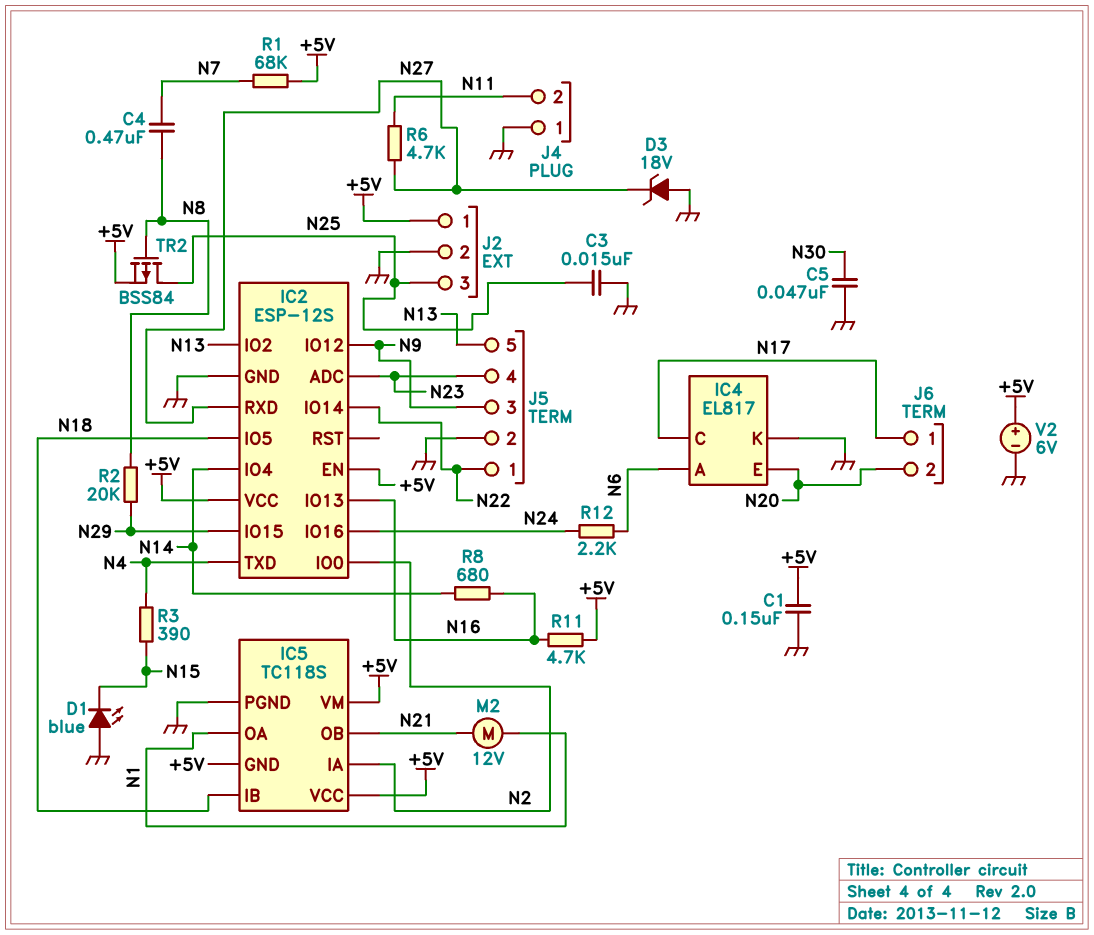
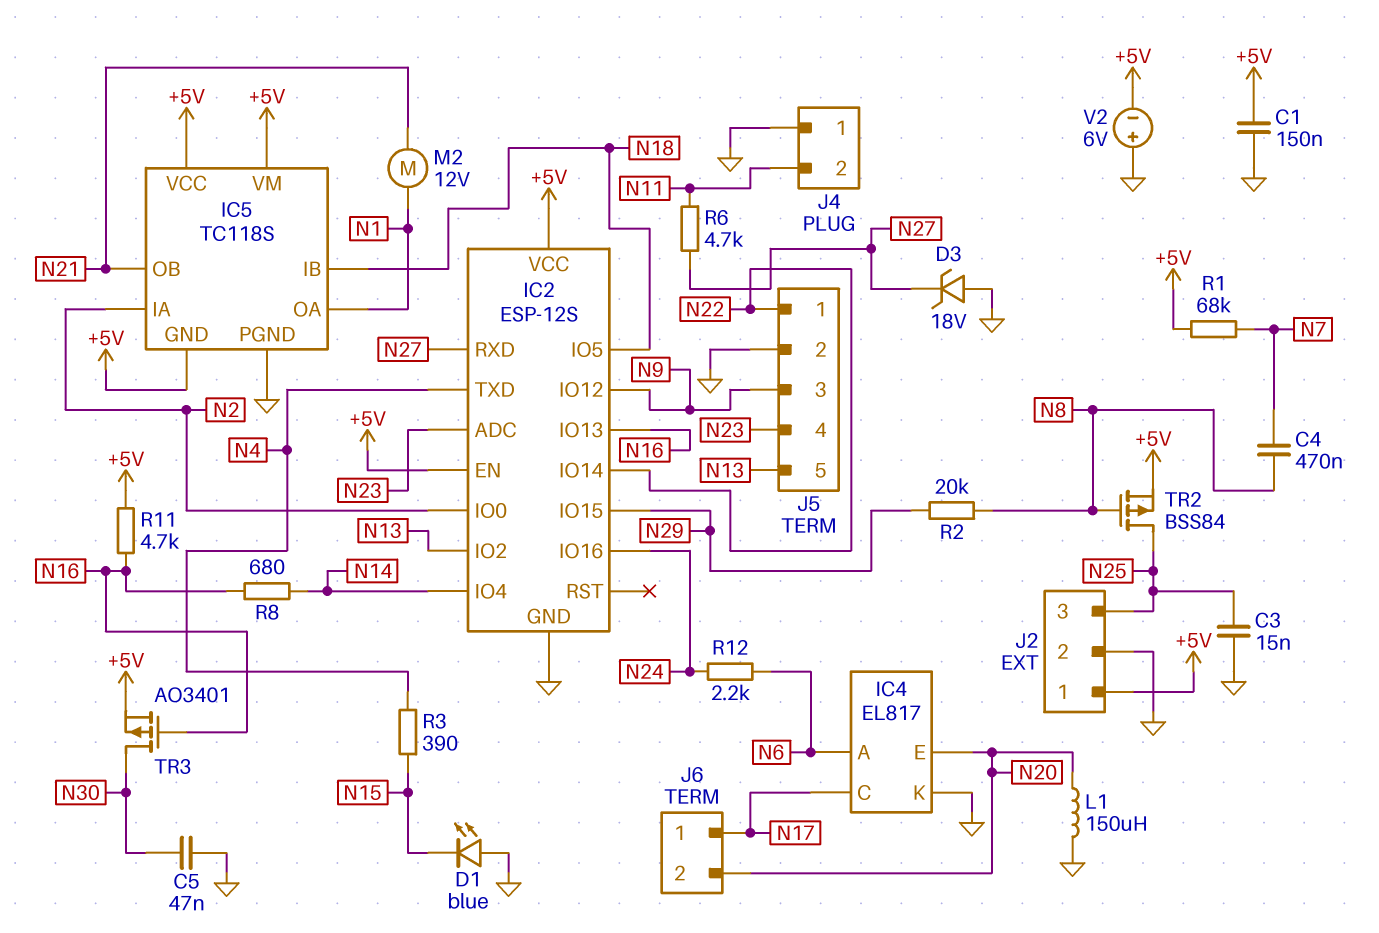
L1: none -> 150uH (GND, N20)
TR3: none -> PMOS AO3401 (G N16, D N30, S +5V)
V2: 6V (plus +5V, minus GND) -> 6V (plus GND, minus +5V)

